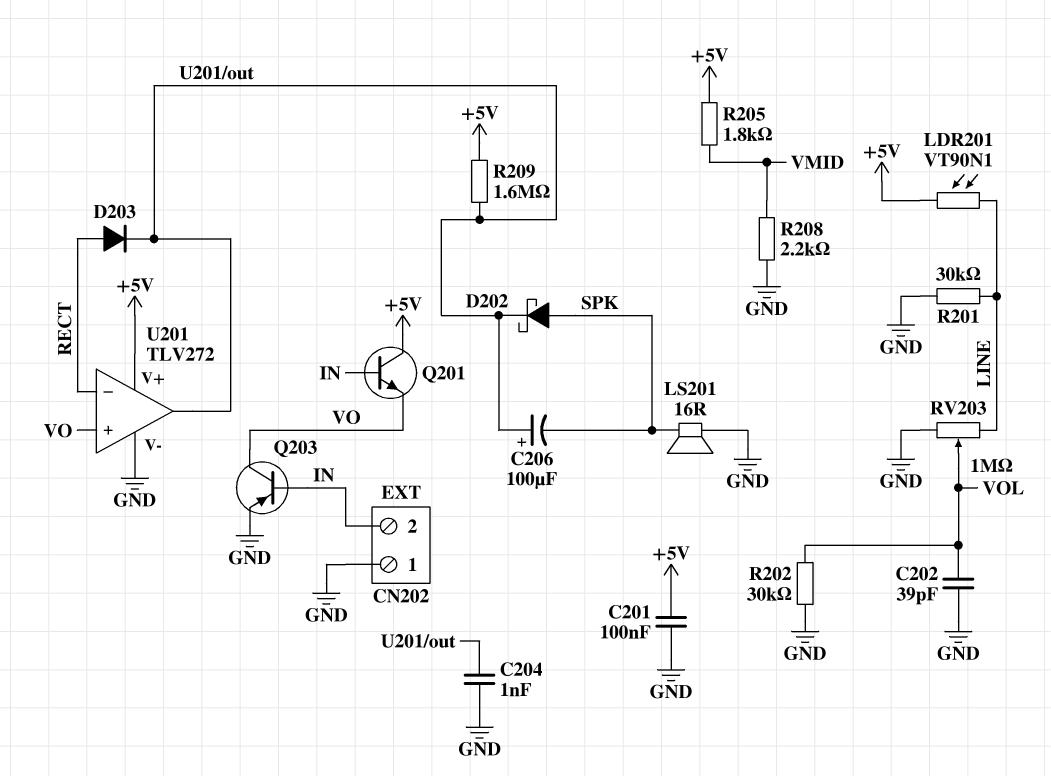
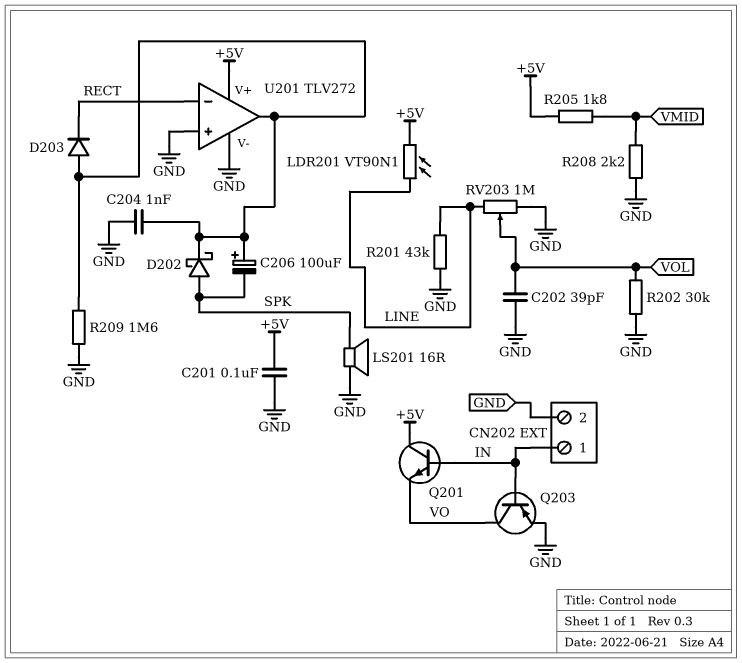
CN202 pin 1: GND -> IN
CN202 pin 2: IN -> GND
D203: diode (A RECT, K U201/out) -> diode (A U201/out, K RECT)
R201: 30k (GND, LINE) -> 43k (GND, LINE)
R209: 1.6M (+5V, U201/out) -> 1.6M (GND, U201/out)
U201 pin in+: VO -> GND

